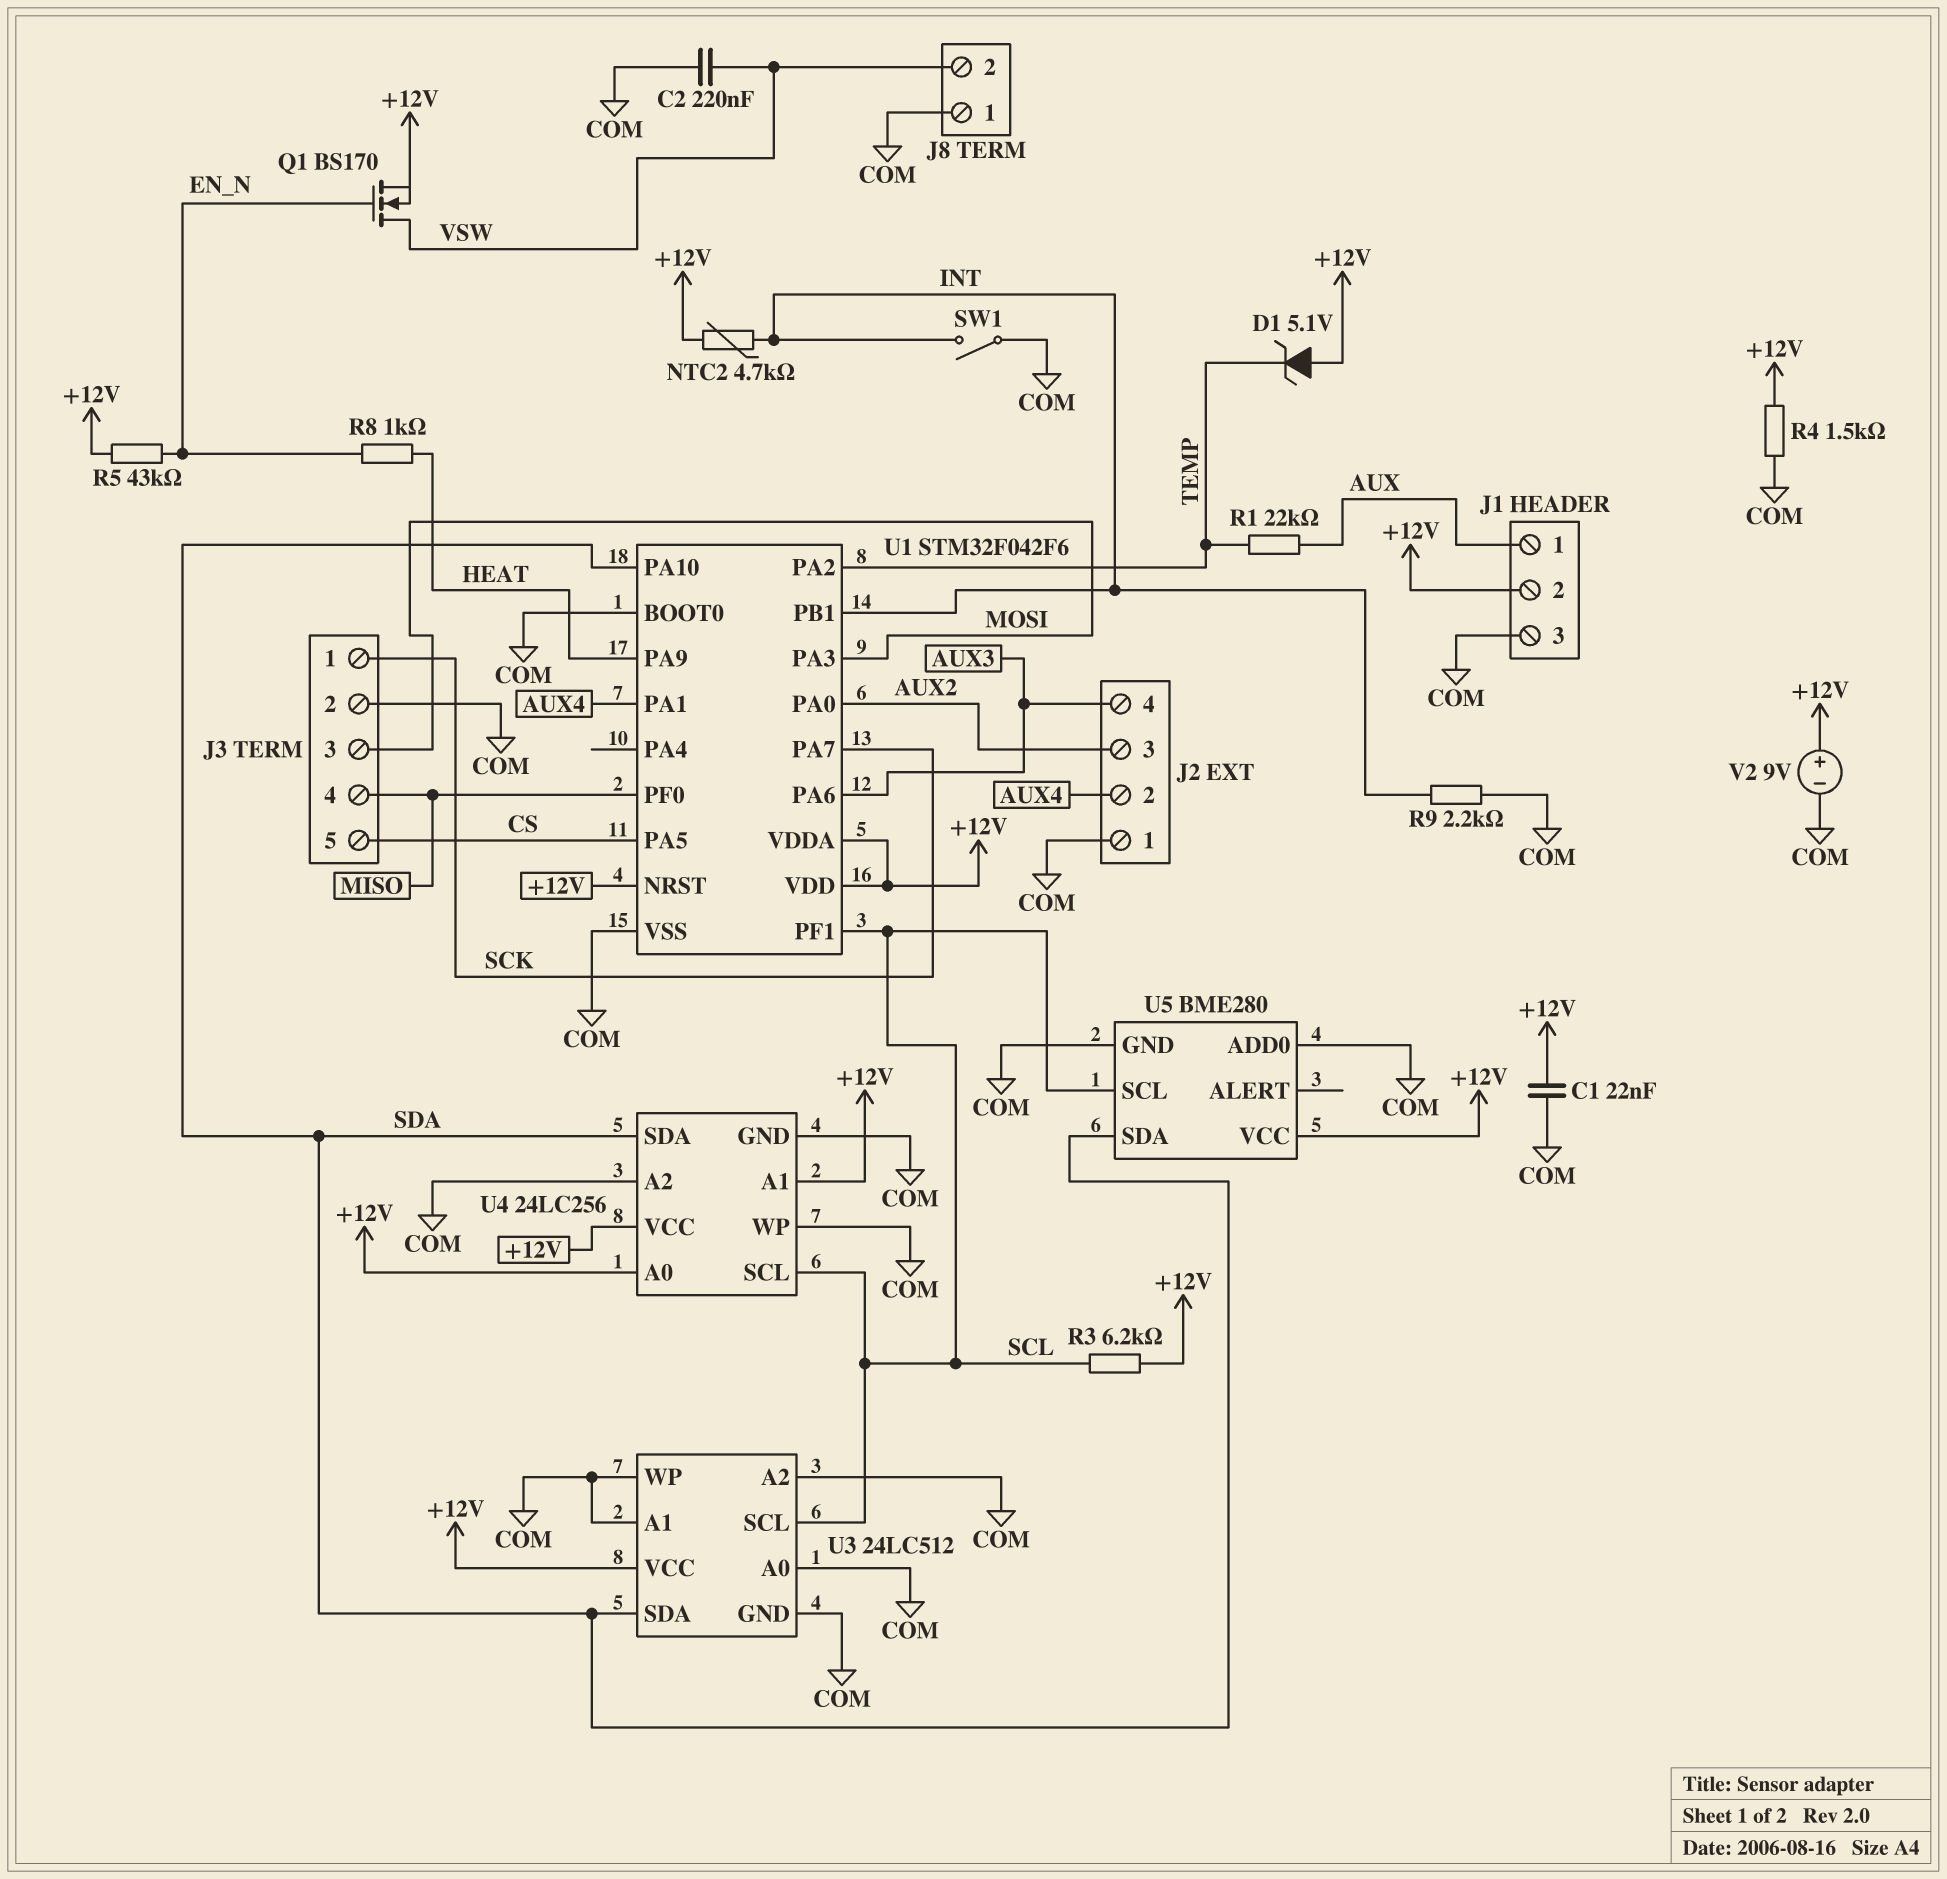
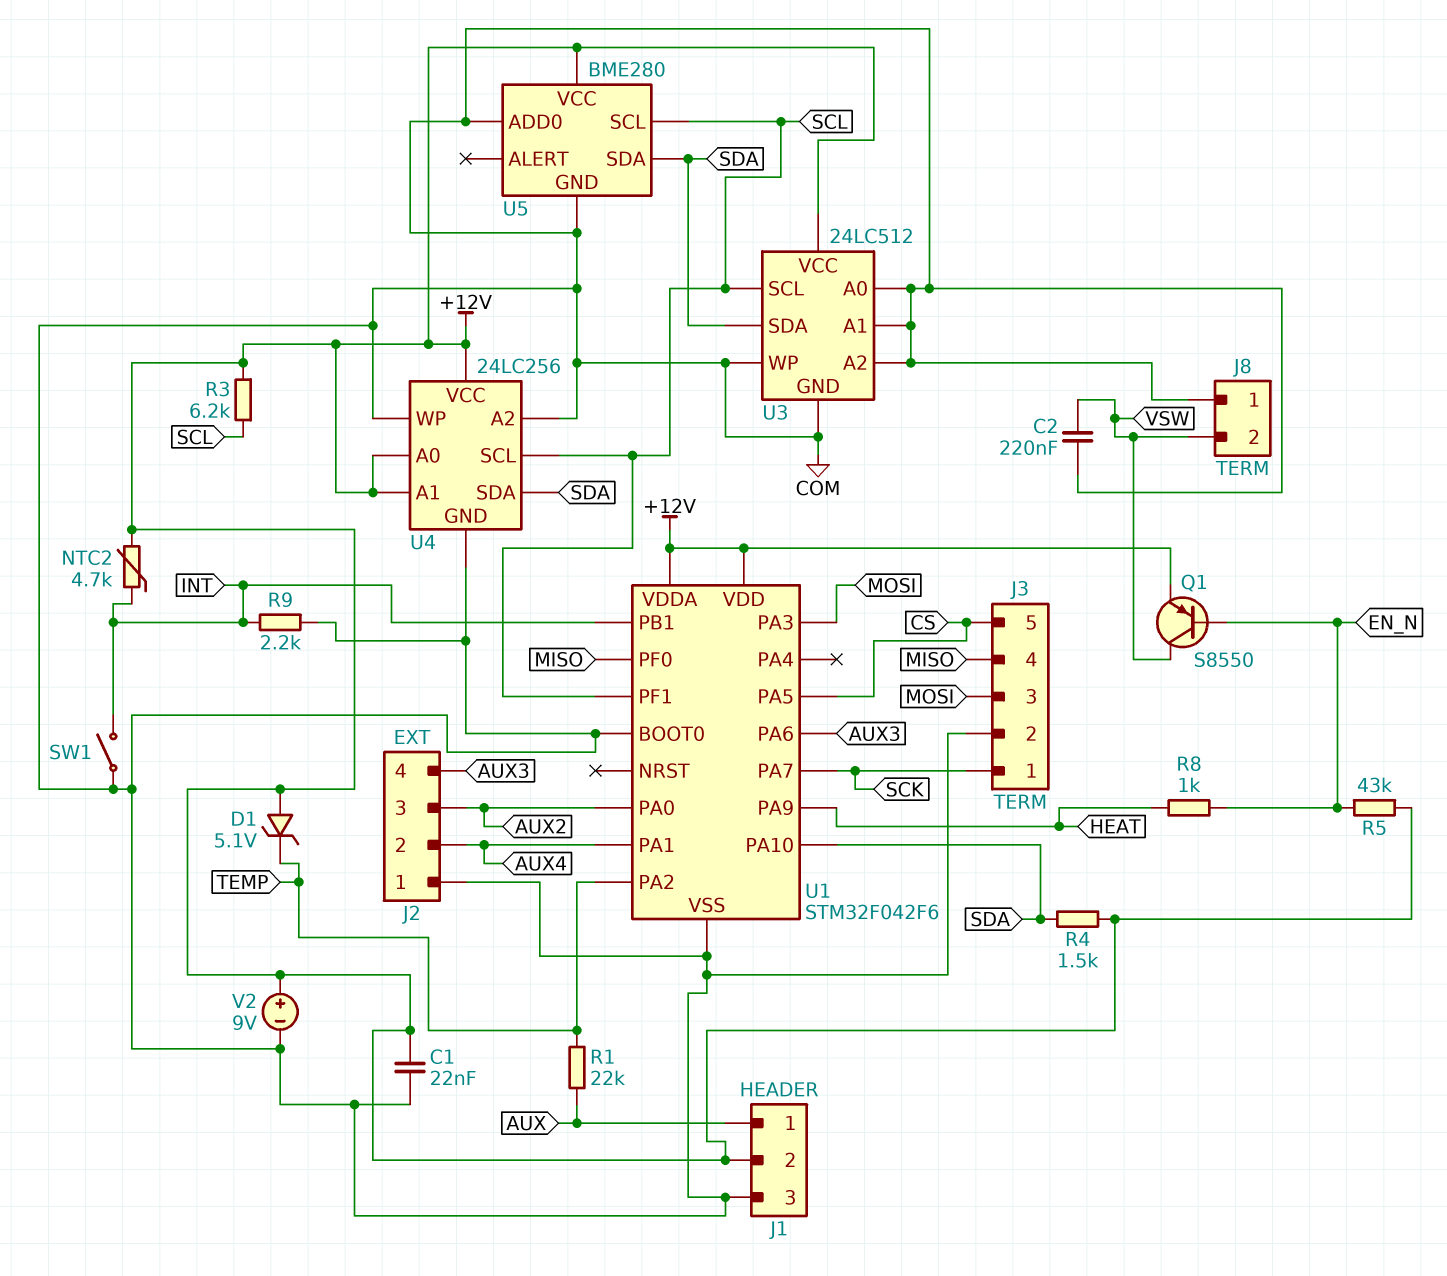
Q1: NMOS BS170 (G EN_N, D VSW, S +12V) -> PNP S8550 (B EN_N, C VSW, E +12V)
R4: 1.5k (+12V, COM) -> 1.5k (+12V, SDA)
U1 pin NRST: +12V -> none

